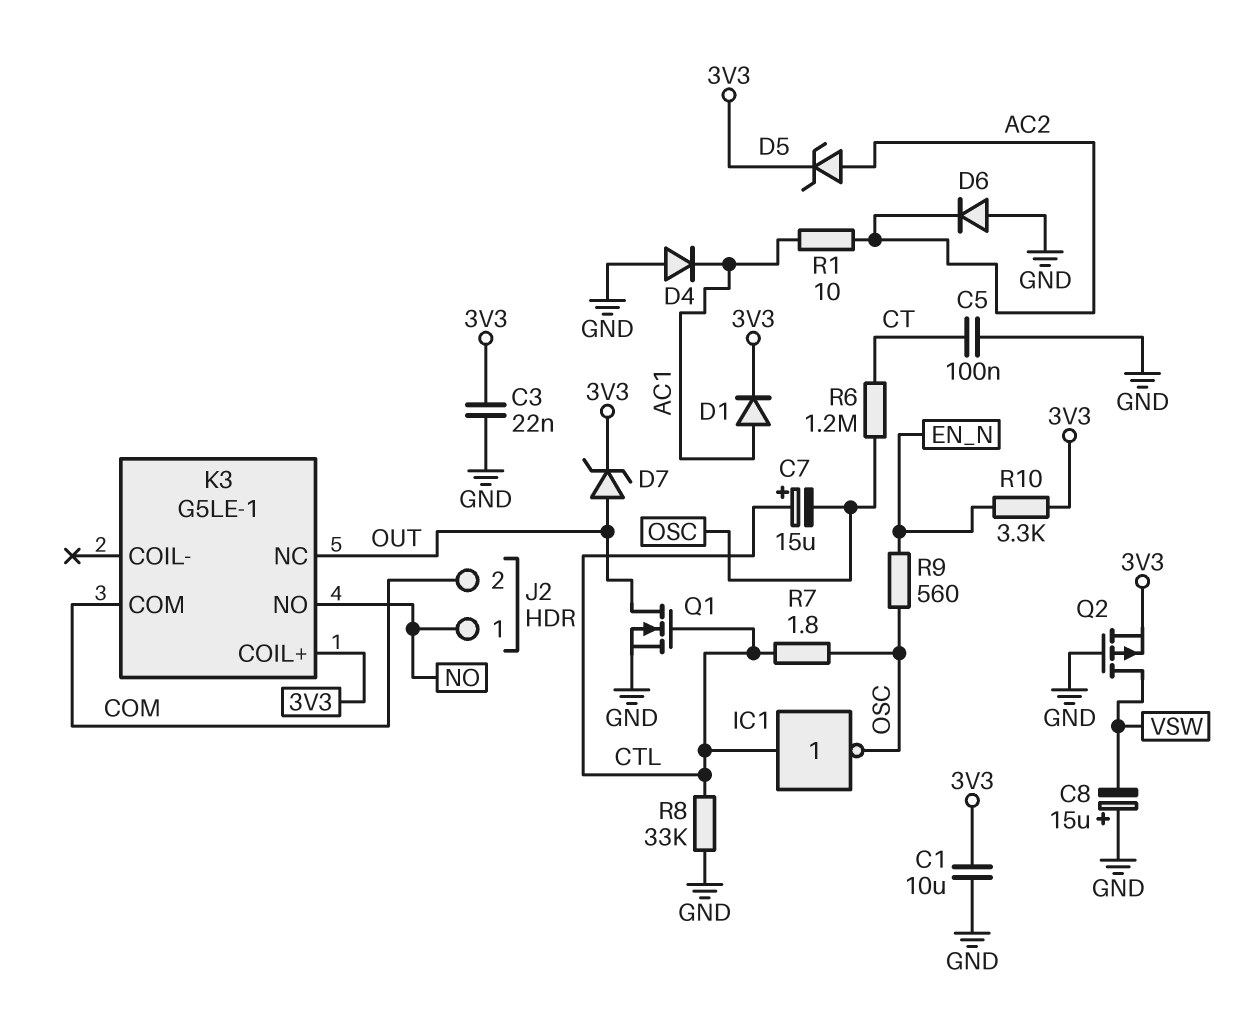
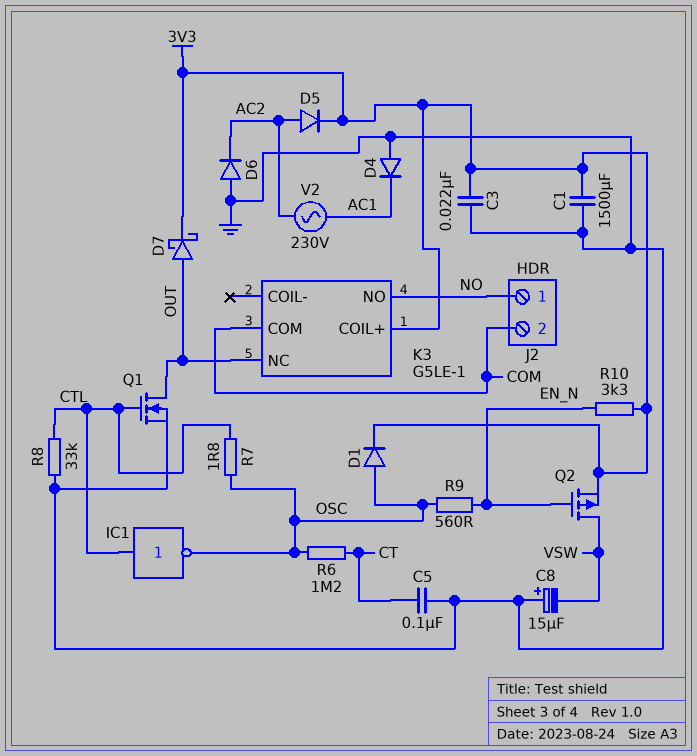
C1: 10uF (3V3, GND) -> 1500uF (3V3, GND)
C7: 15uF (plus CTL, minus OSC) -> none
D1: diode (A AC1, K 3V3) -> diode (A OSC, K 3V3)
D5: zener (A AC2, K 3V3) -> diode (A AC2, K 3V3)
D7: zener (A OUT, K 3V3) -> schottky (A OUT, K 3V3)
Q2: PMOS (G GND, D VSW, S 3V3) -> PMOS (G EN_N, D VSW, S 3V3)
R1: 10 (AC1, AC2) -> none
V2: none -> AC 230V (AC1, AC2)

